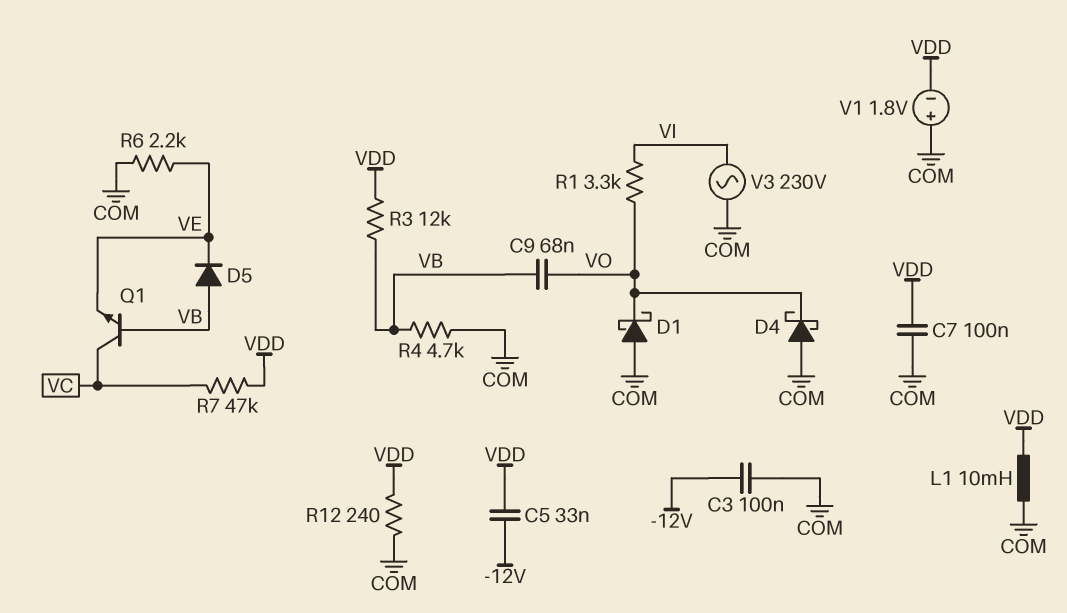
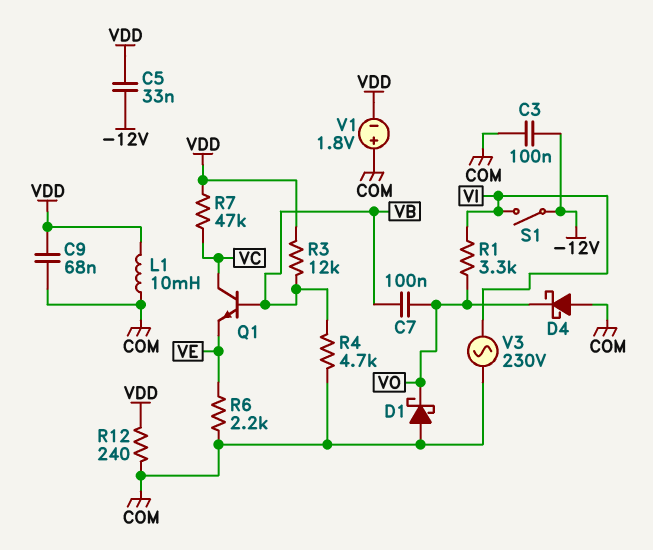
C7: 100nF (COM, VDD) -> 100nF (VB, VO)
C9: 68nF (VB, VO) -> 68nF (COM, VDD)
D5: diode (A VB, K VE) -> none
S1: none -> switch (-12V, VI)

